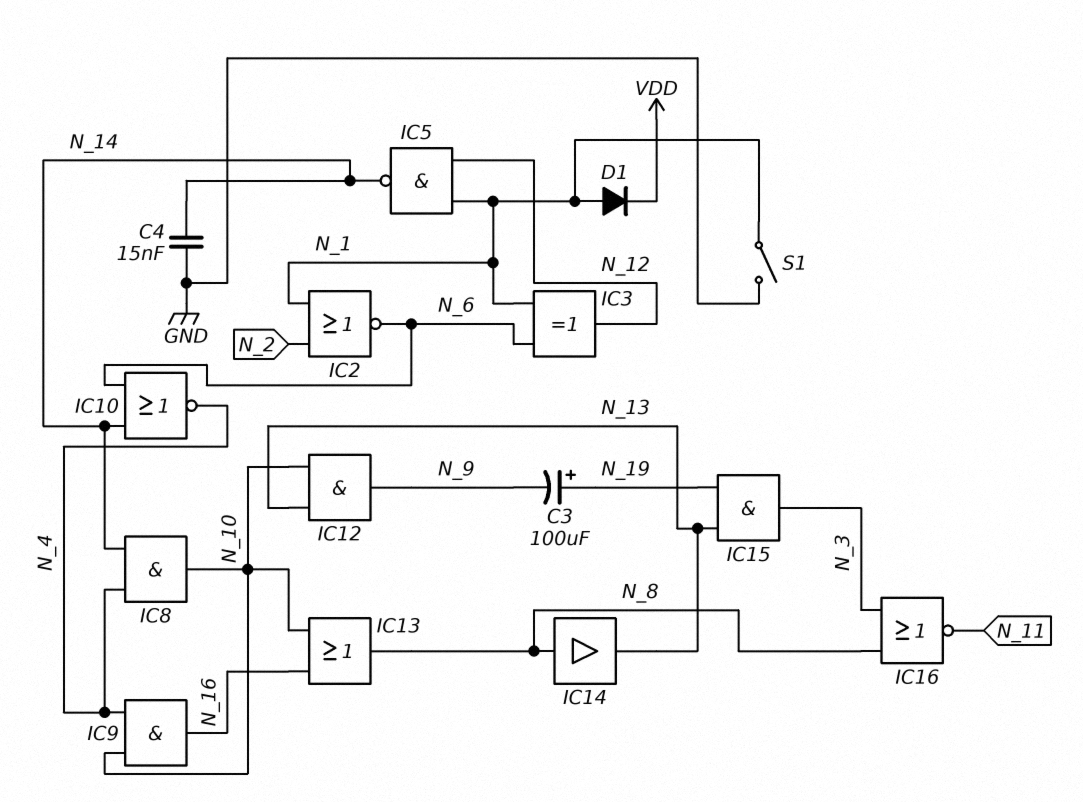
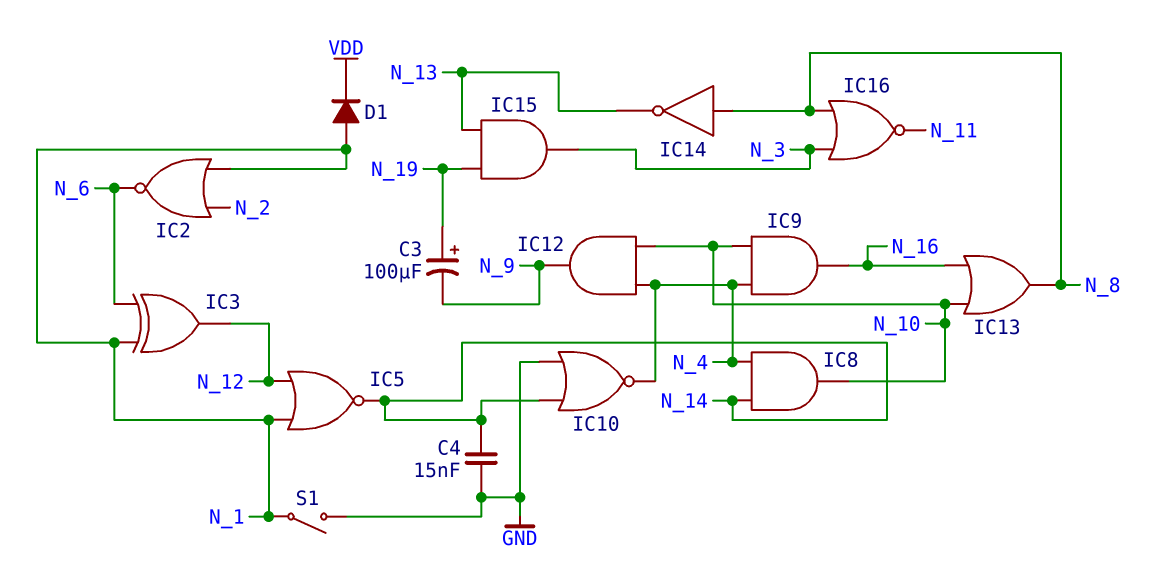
IC5: NAND (in N_1, in N_12, out N_14) -> NOR (in N_1, in N_12, out N_14)
IC10: NOR (in N_6, in N_14, out N_4) -> NOR (in GND, in N_14, out N_4)
IC12: AND (in N_10, in N_13, out N_9) -> AND (in N_4, in N_10, out N_9)
IC14: buffer (in N_8, out N_13) -> NOT (in N_8, out N_13)

